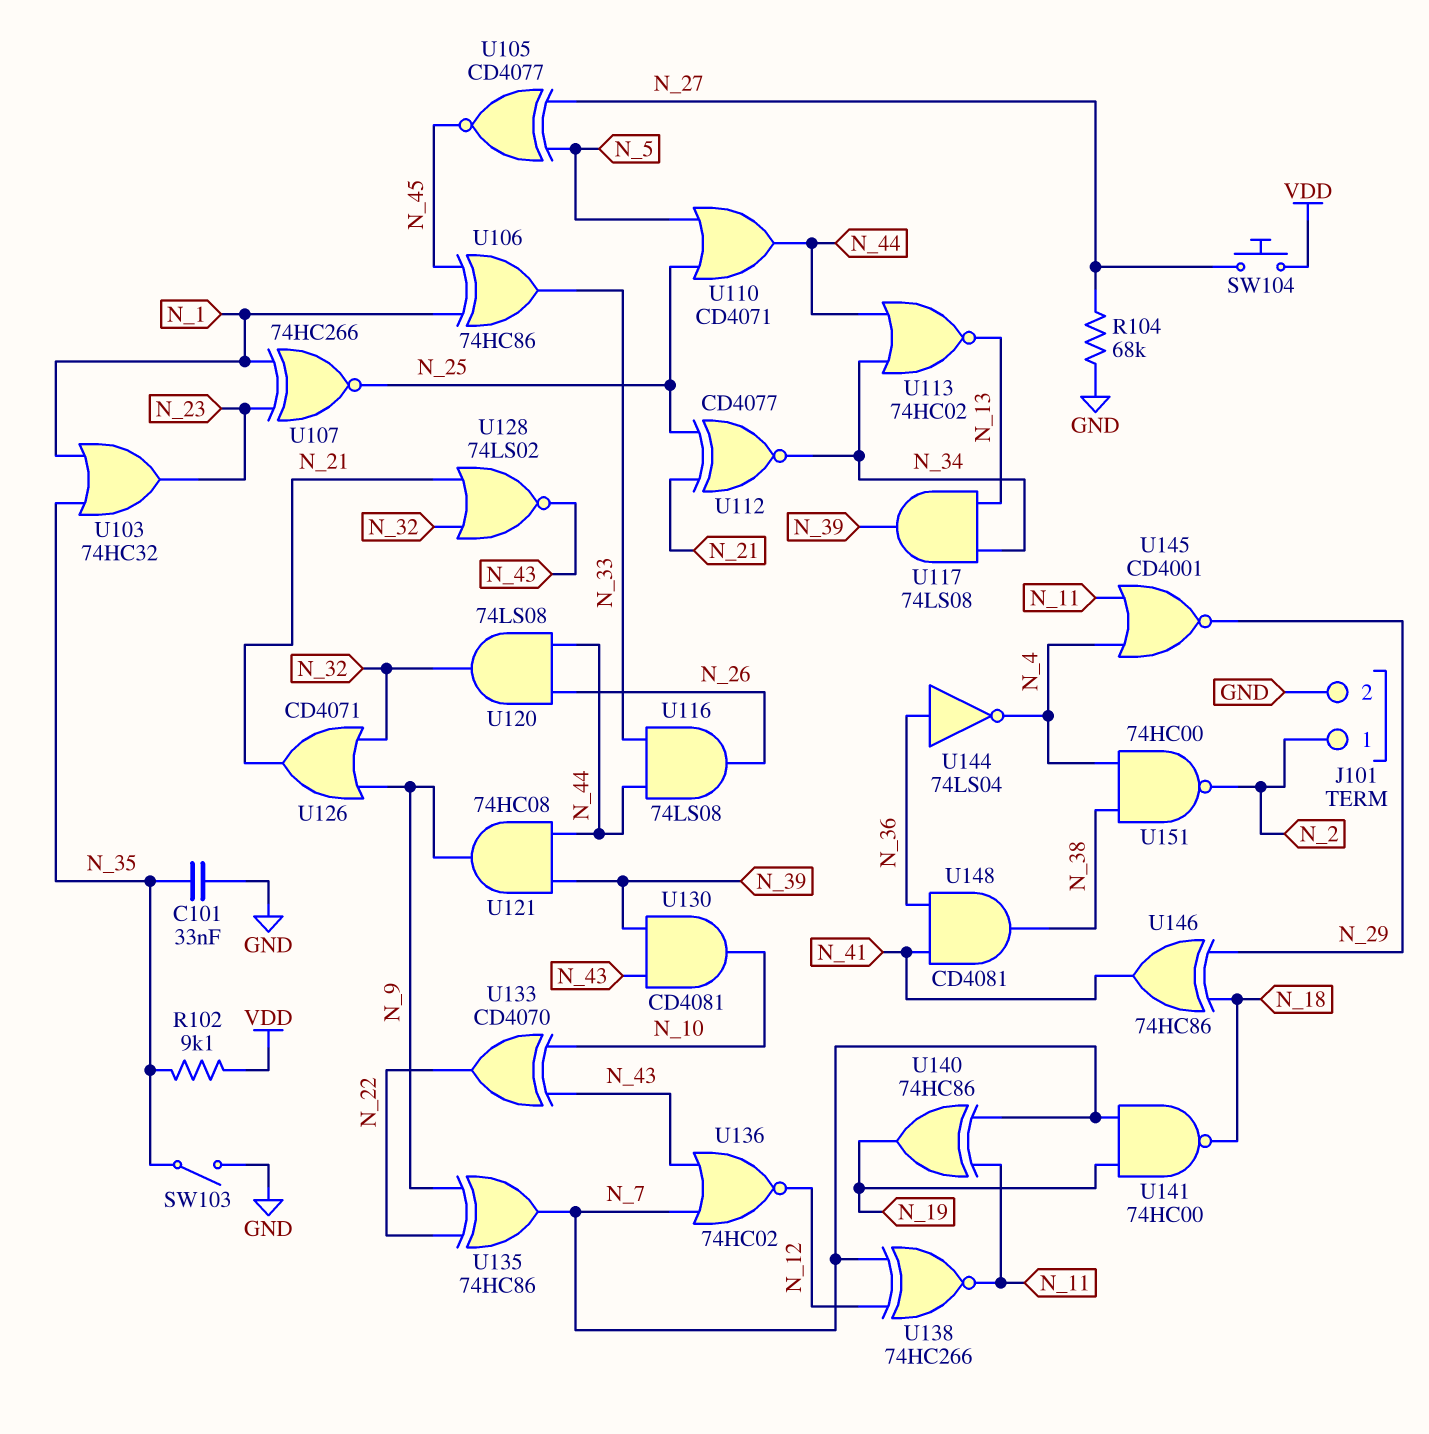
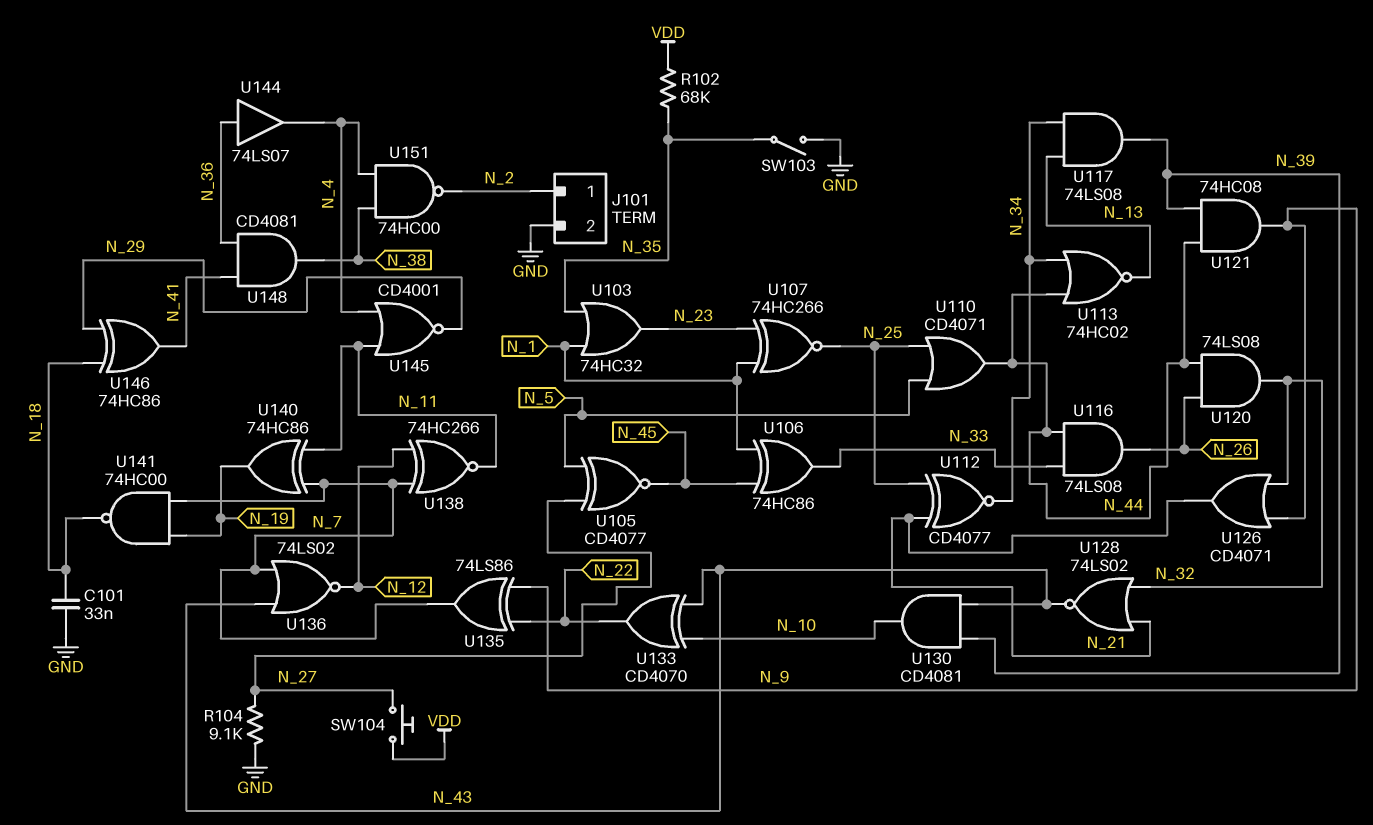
C101: 33nF (GND, N_35) -> 33nF (GND, N_18)
R102: 9.1k (N_35, VDD) -> 68k (N_35, VDD)
R104: 68k (GND, N_27) -> 9.1k (GND, N_27)
U135: XOR 74HC86 (in N_9, in N_22, out N_7) -> XOR 74LS86 (in N_9, in N_22, out N_7)
U136: NOR 74HC02 (in N_7, in N_43, out N_12) -> NOR 74LS02 (in N_7, in N_43, out N_12)
U144: NOT 74LS04 (in N_36, out N_4) -> buffer 74LS07 (in N_36, out N_4)

